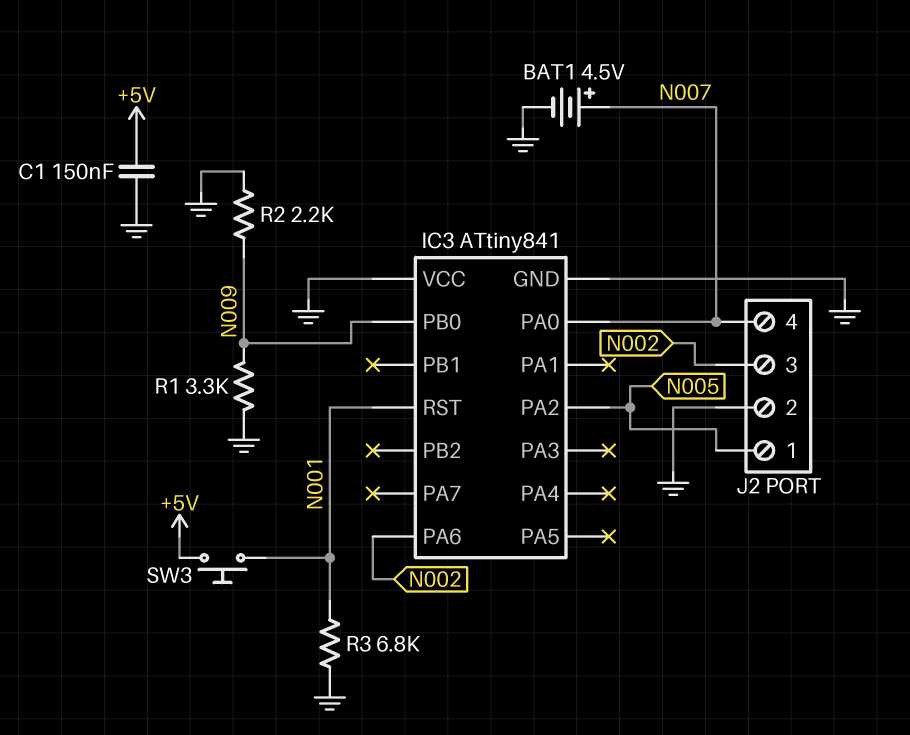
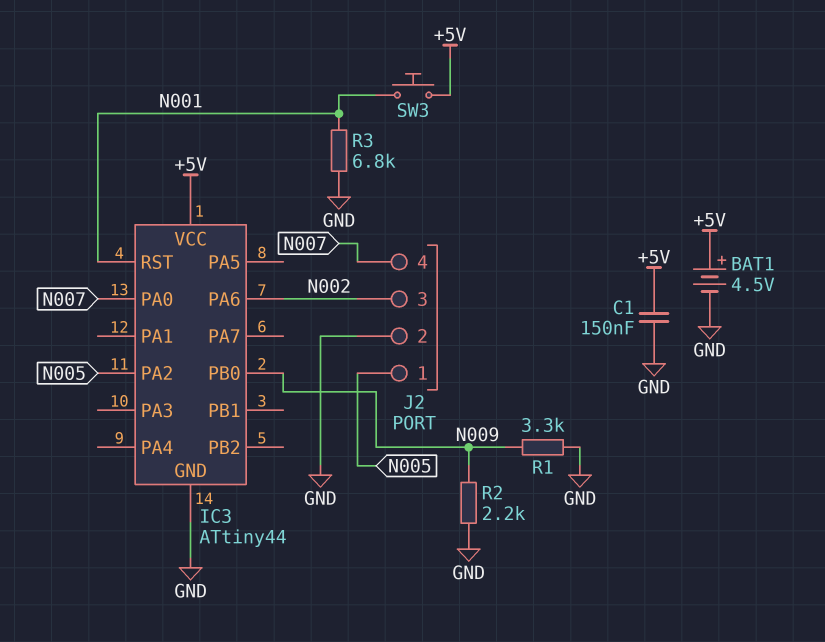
BAT1: 4.5V (plus N007, minus GND) -> 4.5V (plus +5V, minus GND)
IC3: ATtiny841 -> ATtiny44
IC3 pin VCC: GND -> +5V

